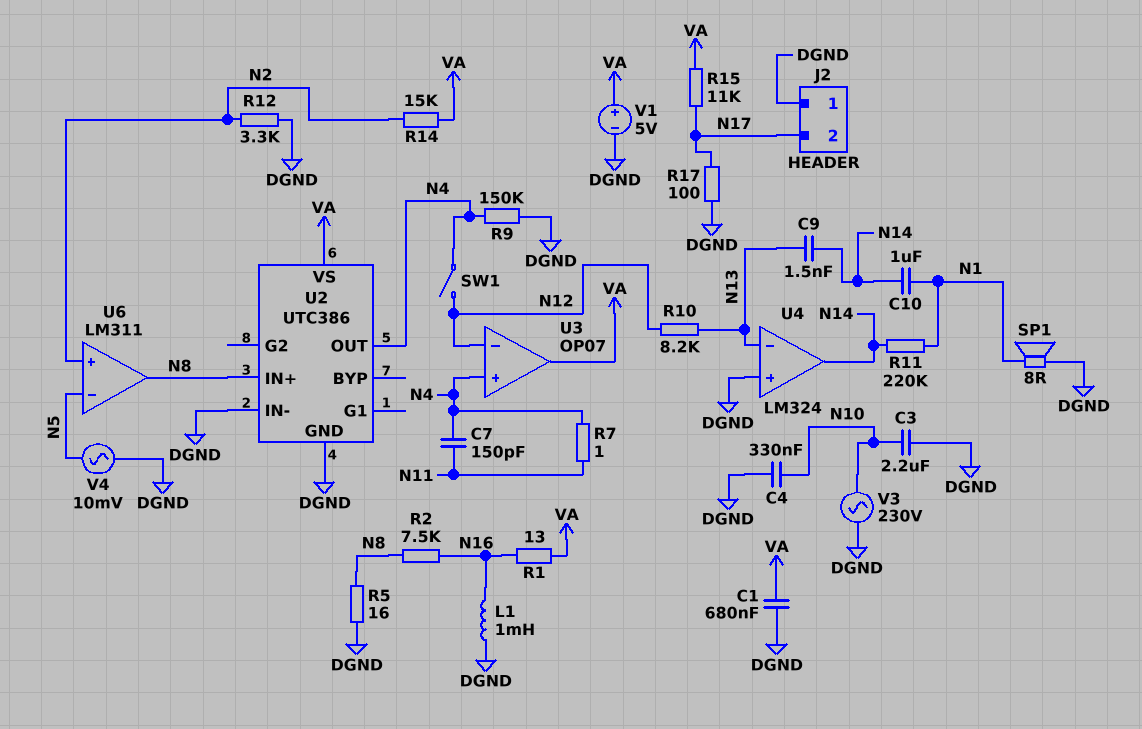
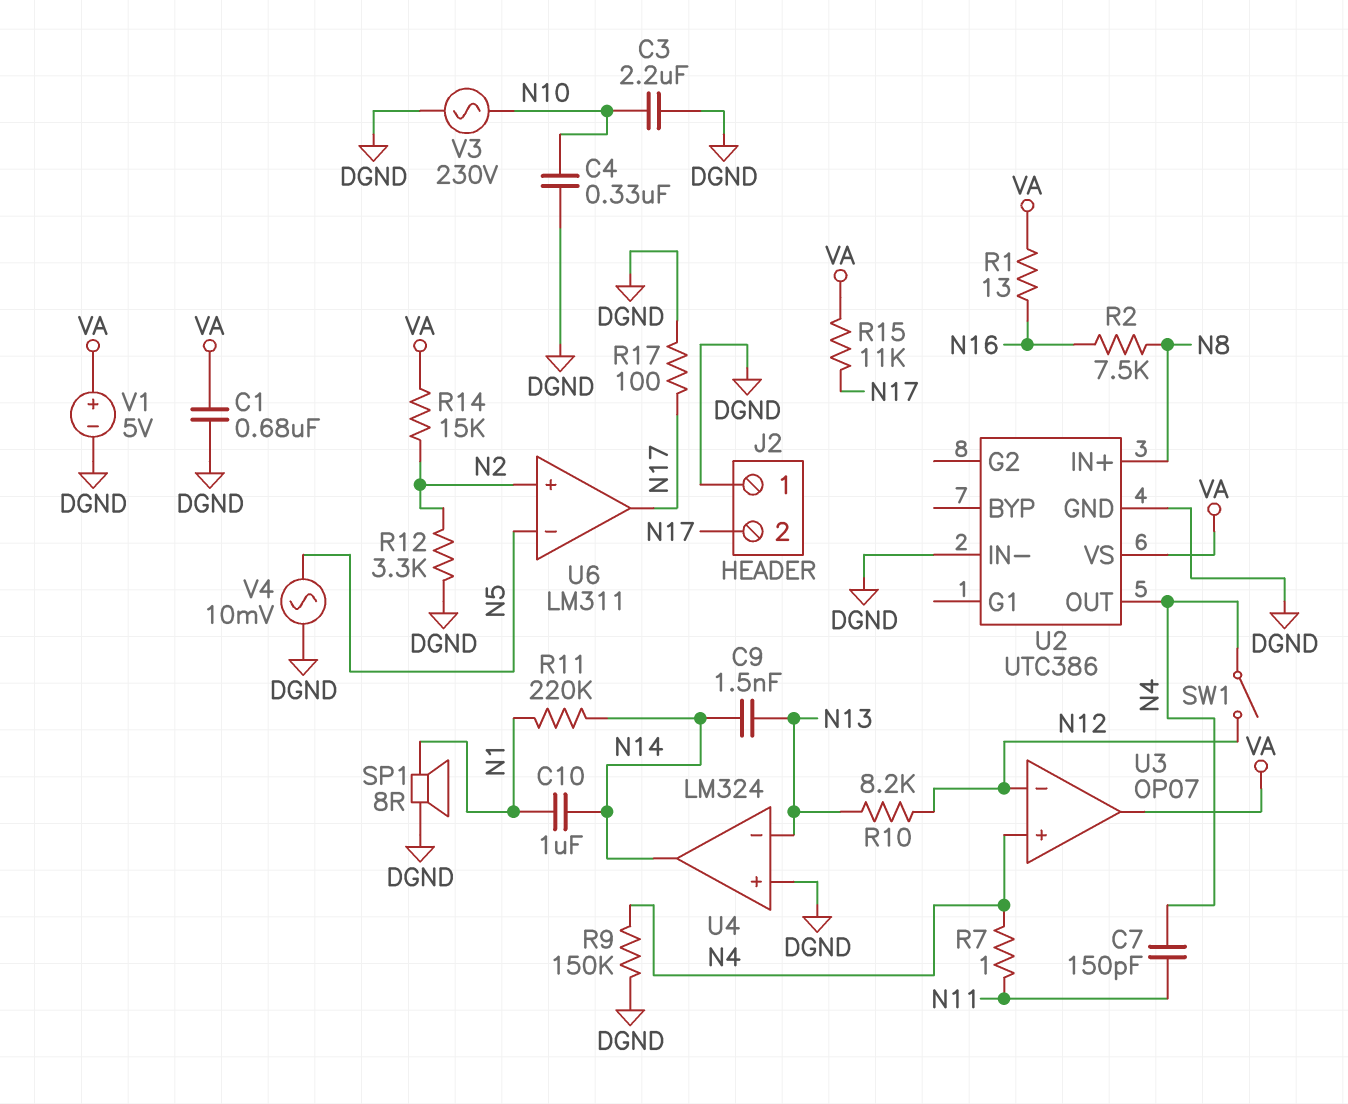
L1: 1mH (DGND, N16) -> none
R5: 16 (DGND, N8) -> none
U6 pin out: N8 -> N17

